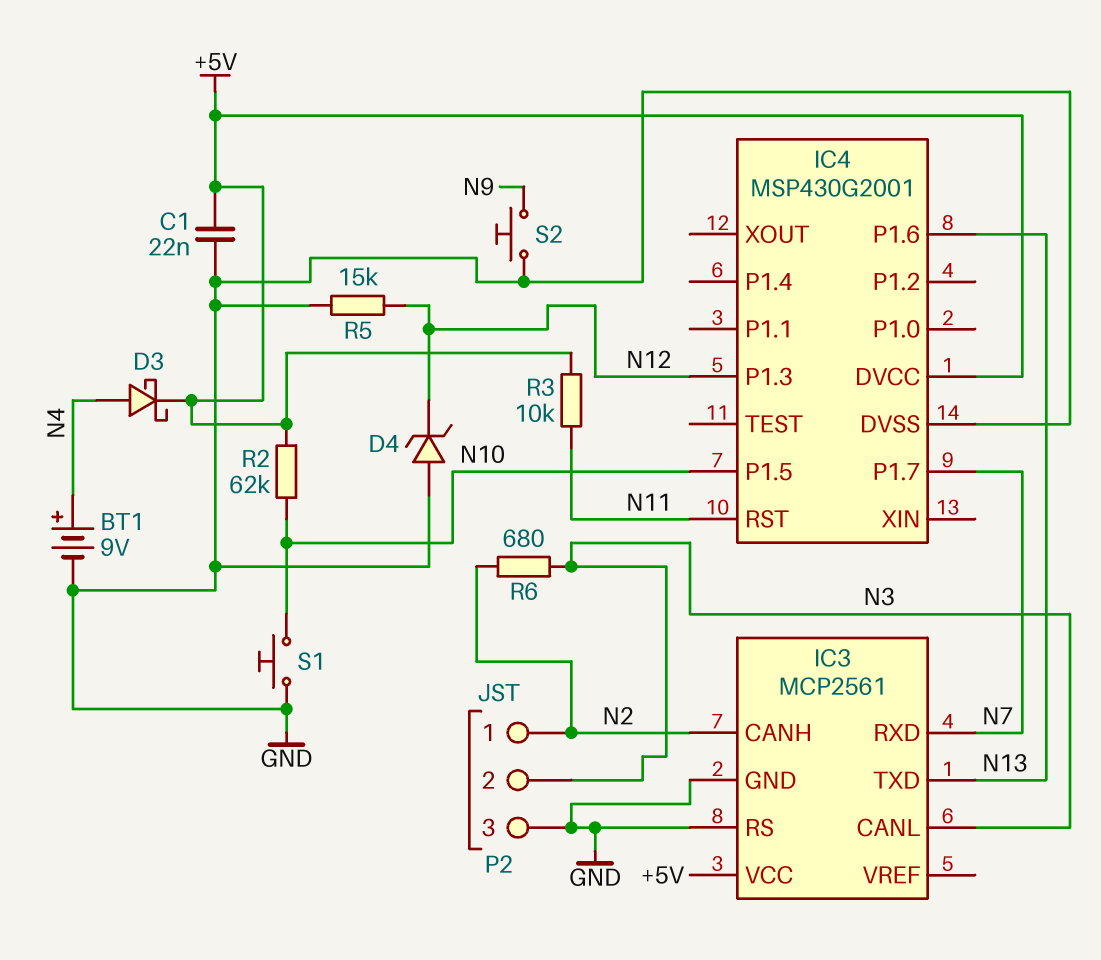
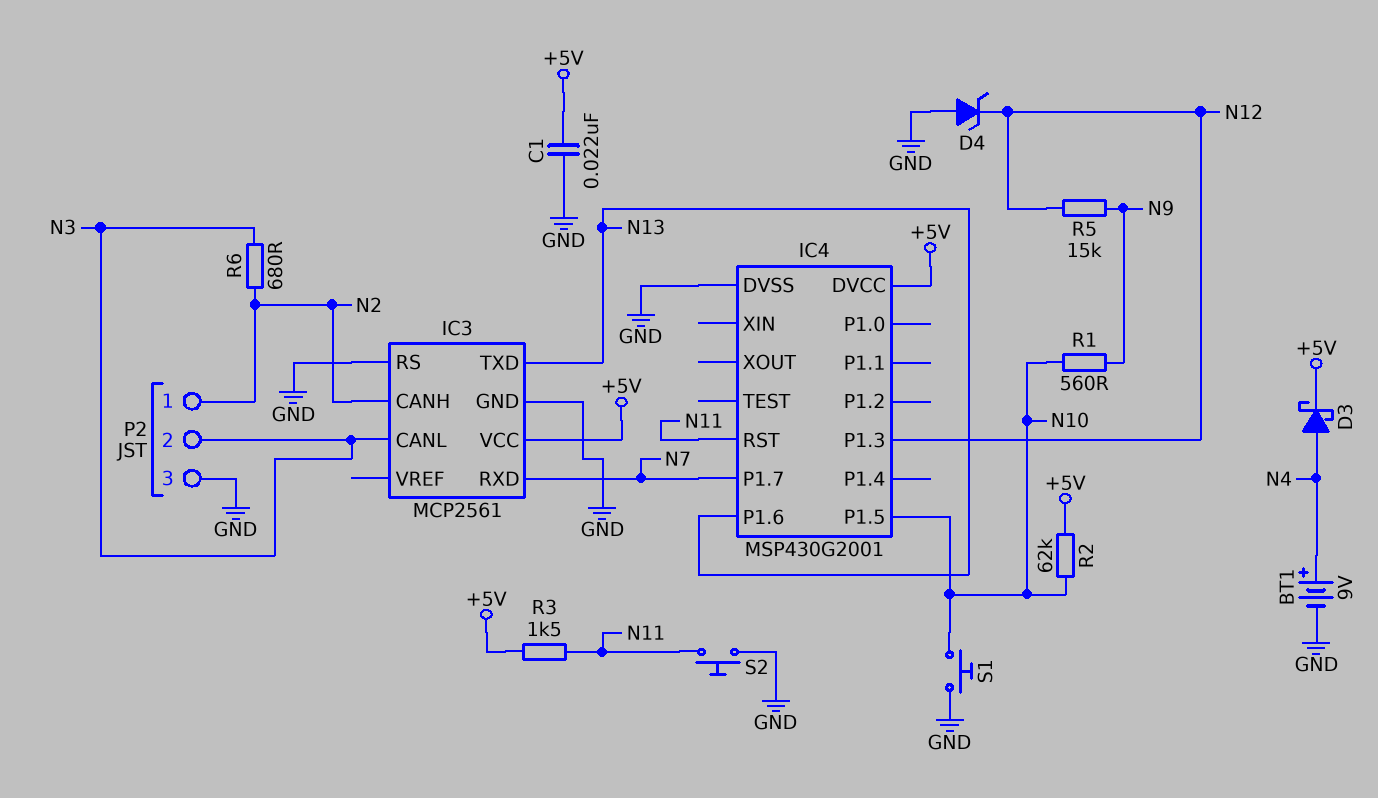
R1: none -> 560 (N9, N10)
R3: 10k (+5V, N11) -> 1.5k (+5V, N11)
R5: 15k (GND, N12) -> 15k (N9, N12)
S2: button (GND, N9) -> button (GND, N11)

